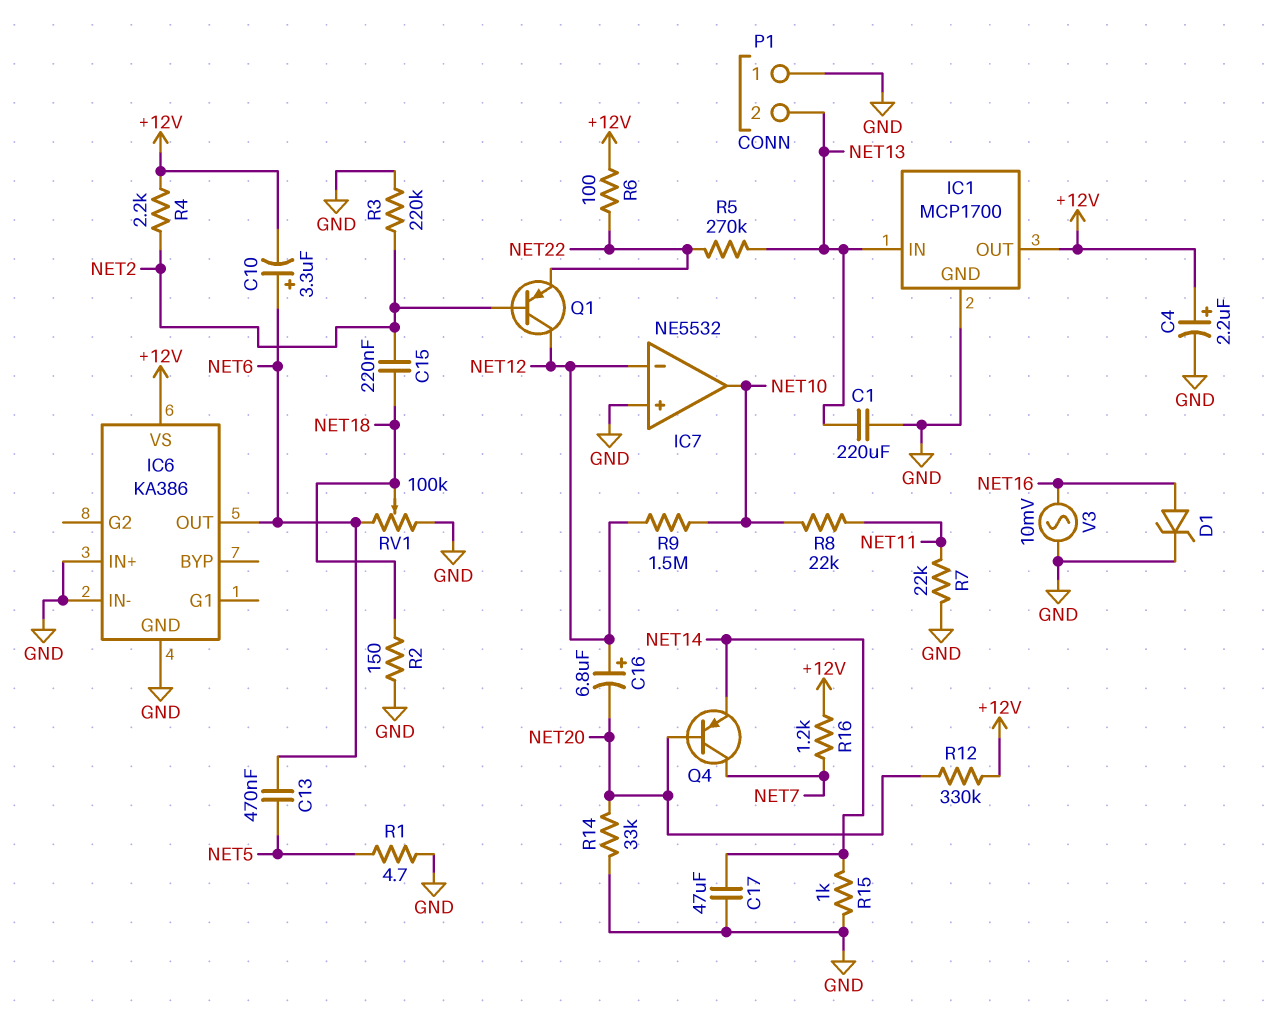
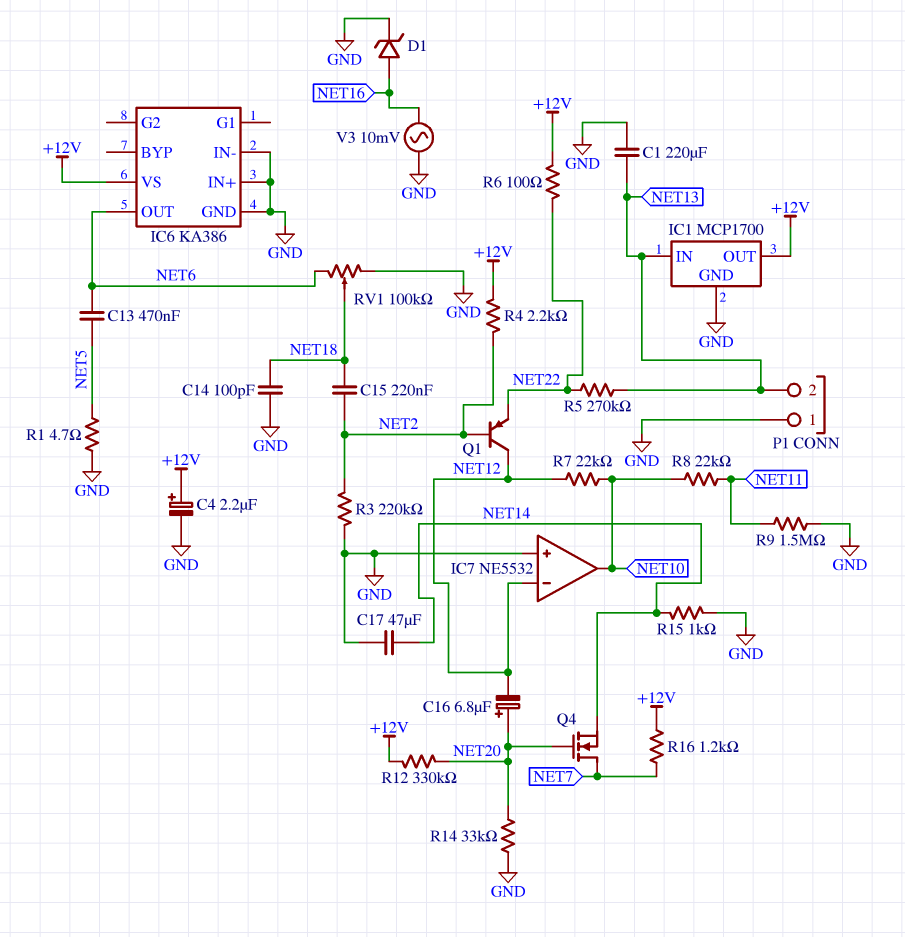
C10: 3.3uF (plus NET6, minus +12V) -> none
C14: none -> 100pF (GND, NET18)
C16: 6.8uF (plus NET12, minus NET20) -> 6.8uF (plus NET20, minus NET12)
Q4: PNP (B NET20, C NET7, E NET14) -> NMOS (G NET20, D NET7, S NET14)
R2: 150 (GND, NET18) -> none
R7: 22k (GND, NET11) -> 22k (NET10, NET12)
R9: 1.5M (NET10, NET12) -> 1.5M (GND, NET11)

